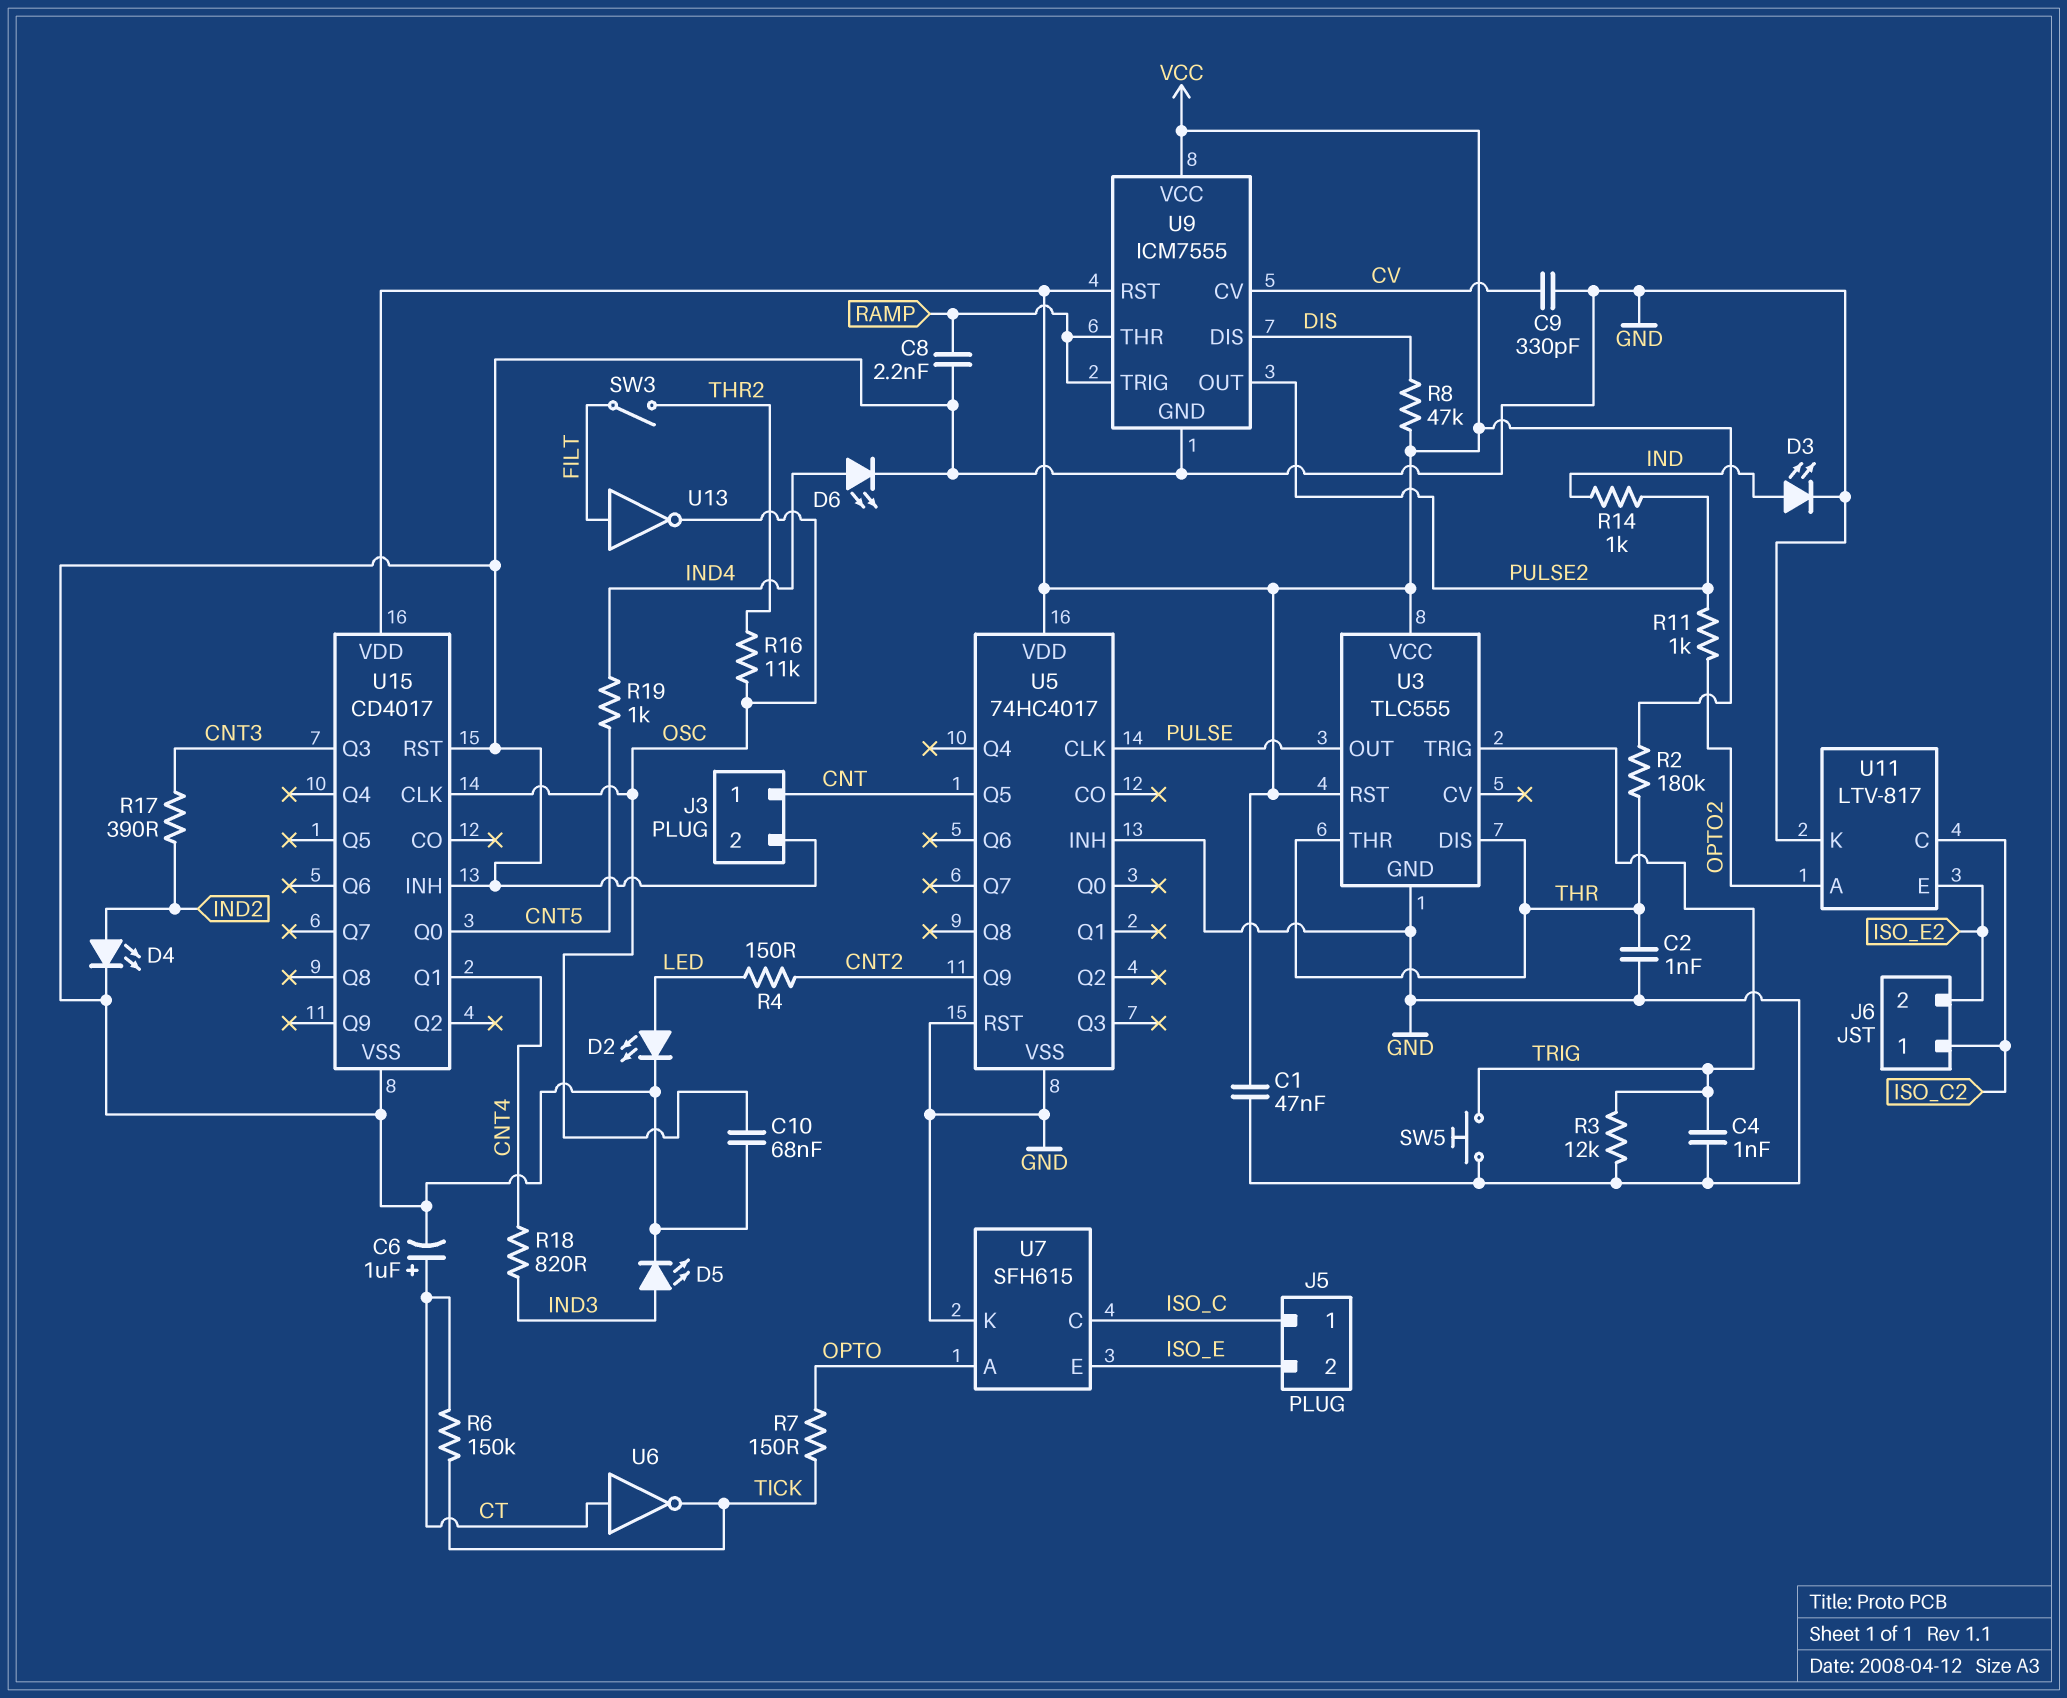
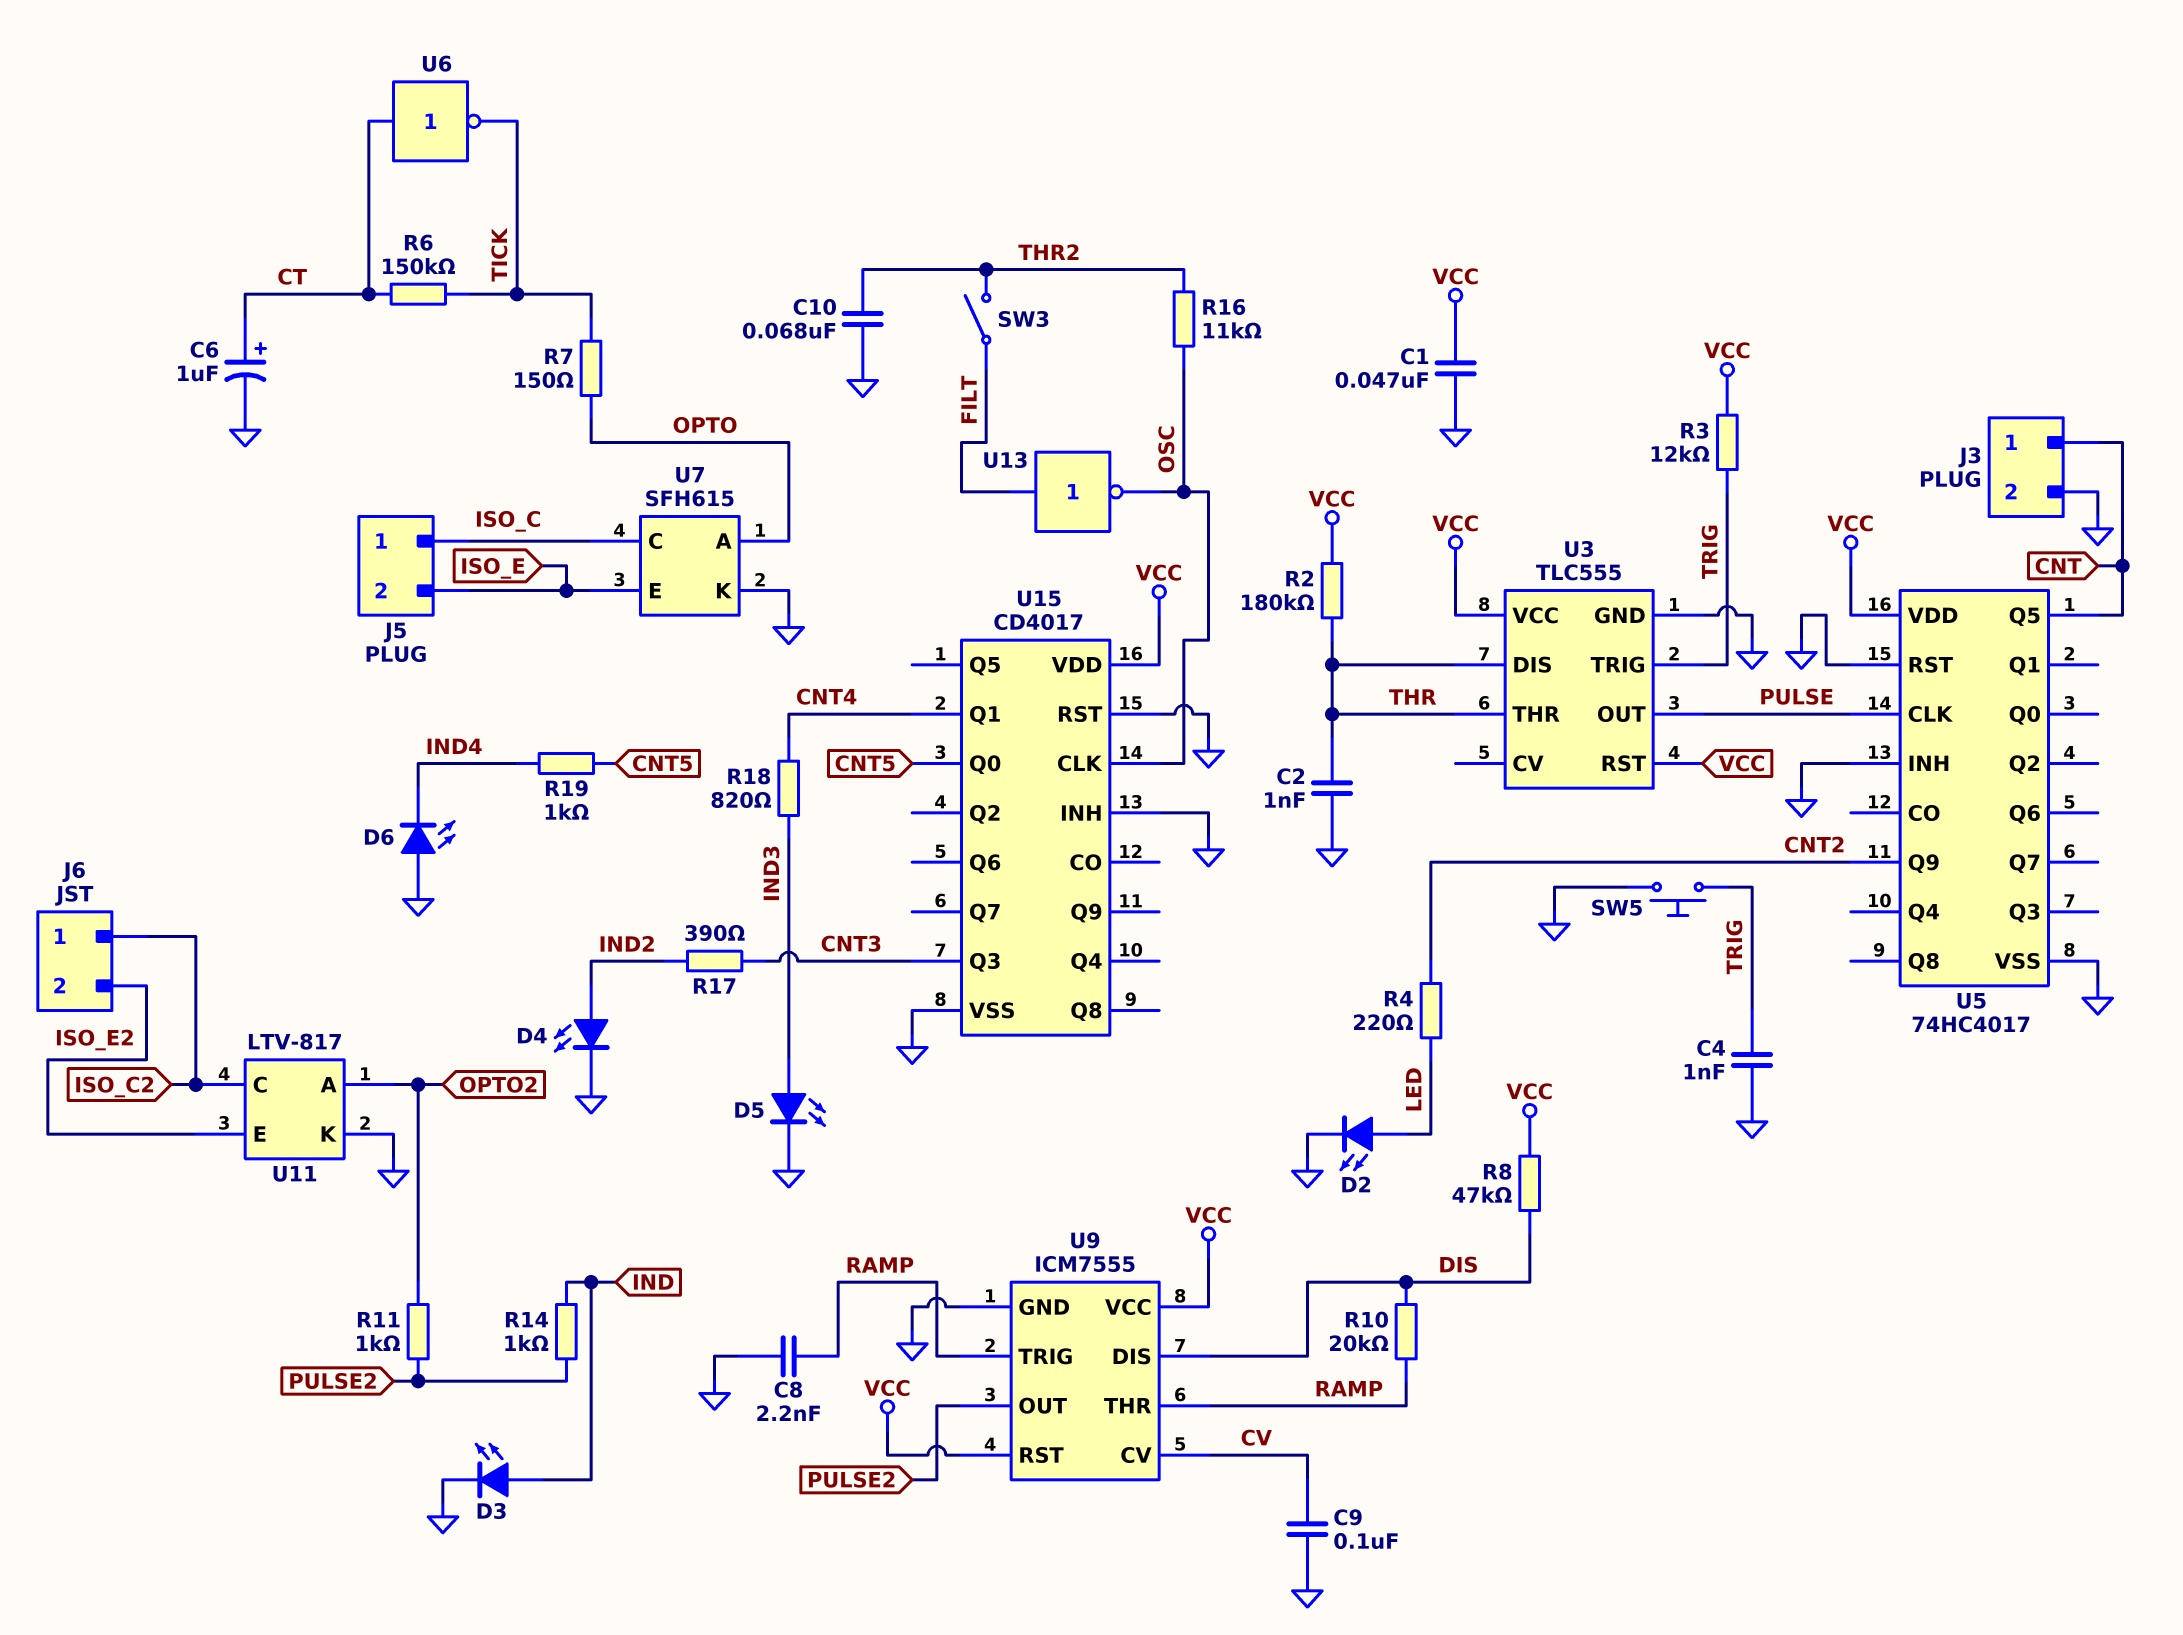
C9: 330pF (CV, GND) -> 100nF (CV, GND)
C10: 68nF (GND, OSC) -> 68nF (GND, THR2)
D6: LED (A IND4, K GND) -> LED (A GND, K IND4)
R3: 12k (GND, TRIG) -> 12k (TRIG, VCC)
R4: 150 (CNT2, LED) -> 220 (CNT2, LED)
R10: none -> 20k (DIS, RAMP)

